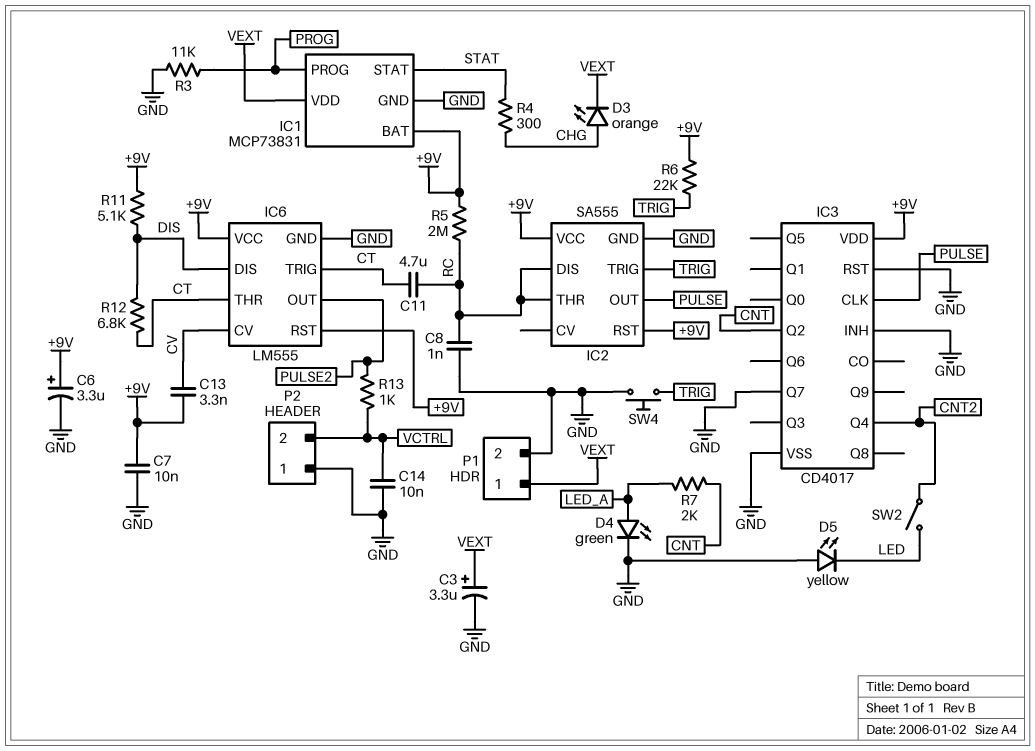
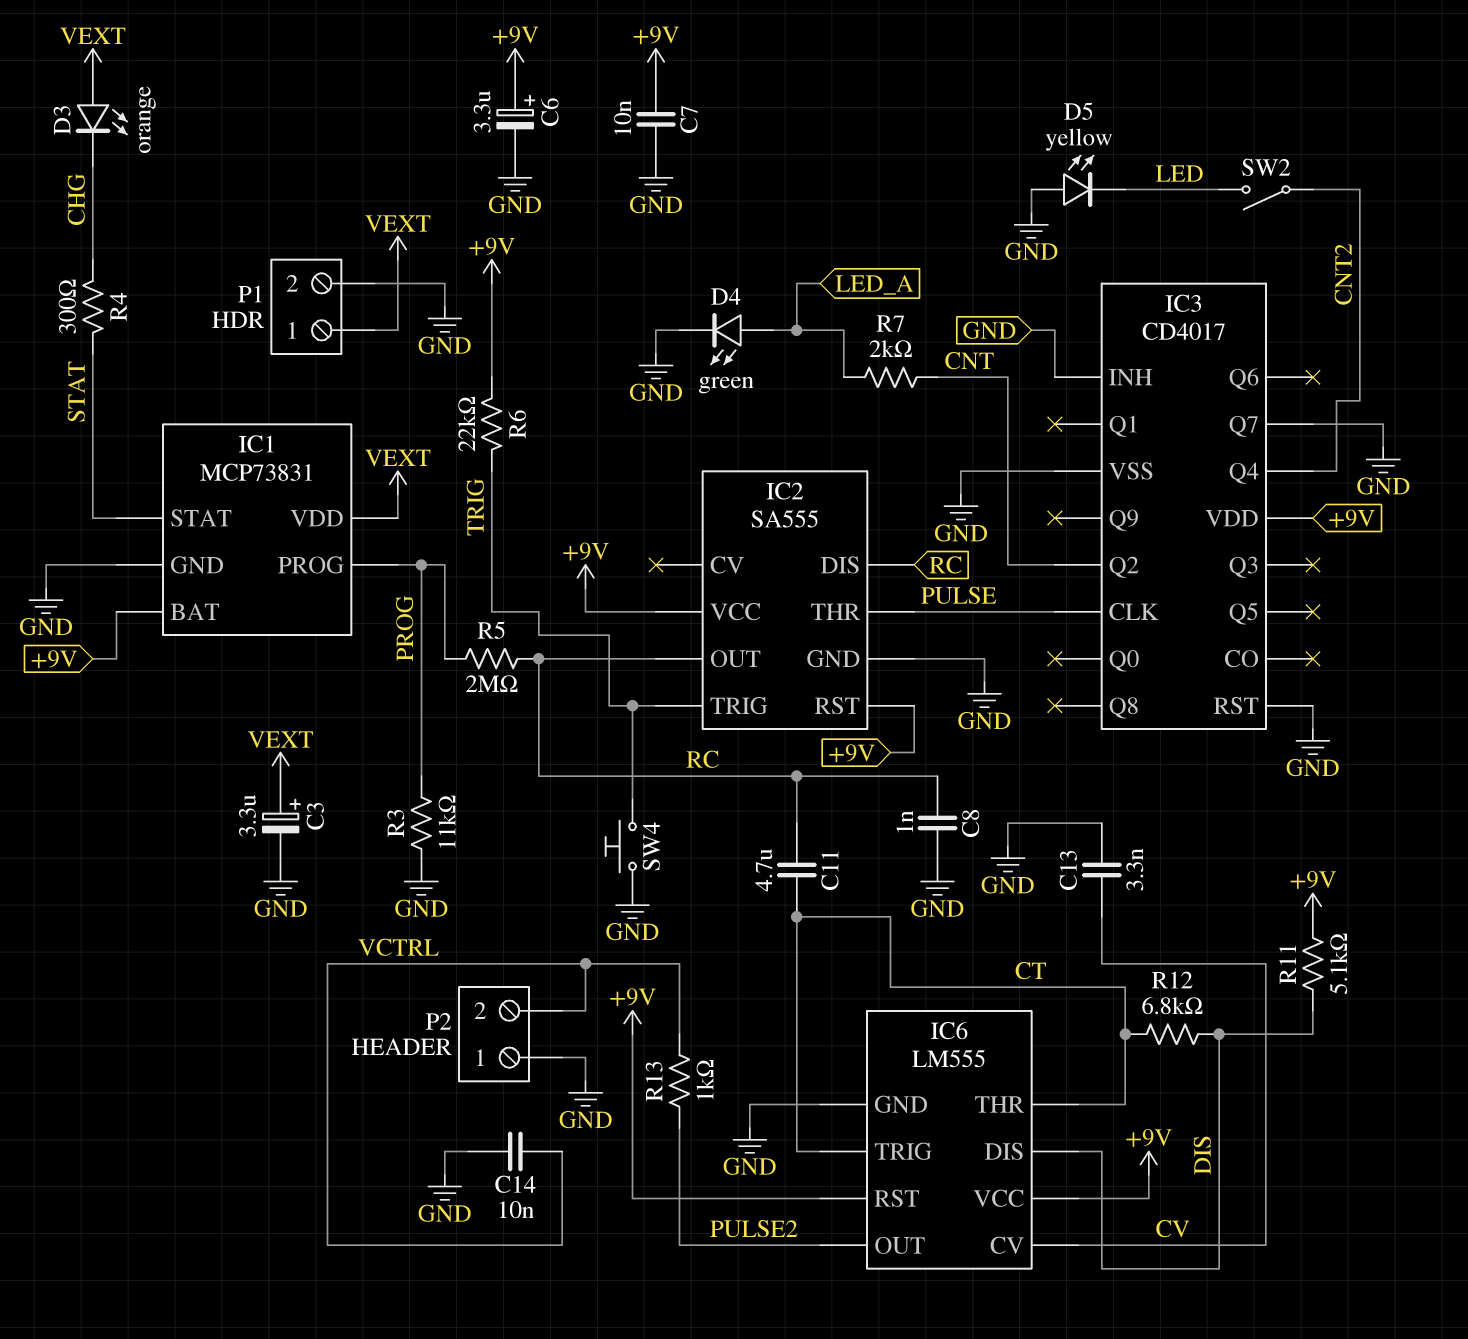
C13: 3.3nF (+9V, CV) -> 3.3nF (CV, GND)
D3: LED orange (A CHG, K VEXT) -> LED orange (A VEXT, K CHG)
IC2 pin OUT: PULSE -> RC
IC2 pin THR: RC -> PULSE
R5: 2M (+9V, RC) -> 2M (PROG, RC)

